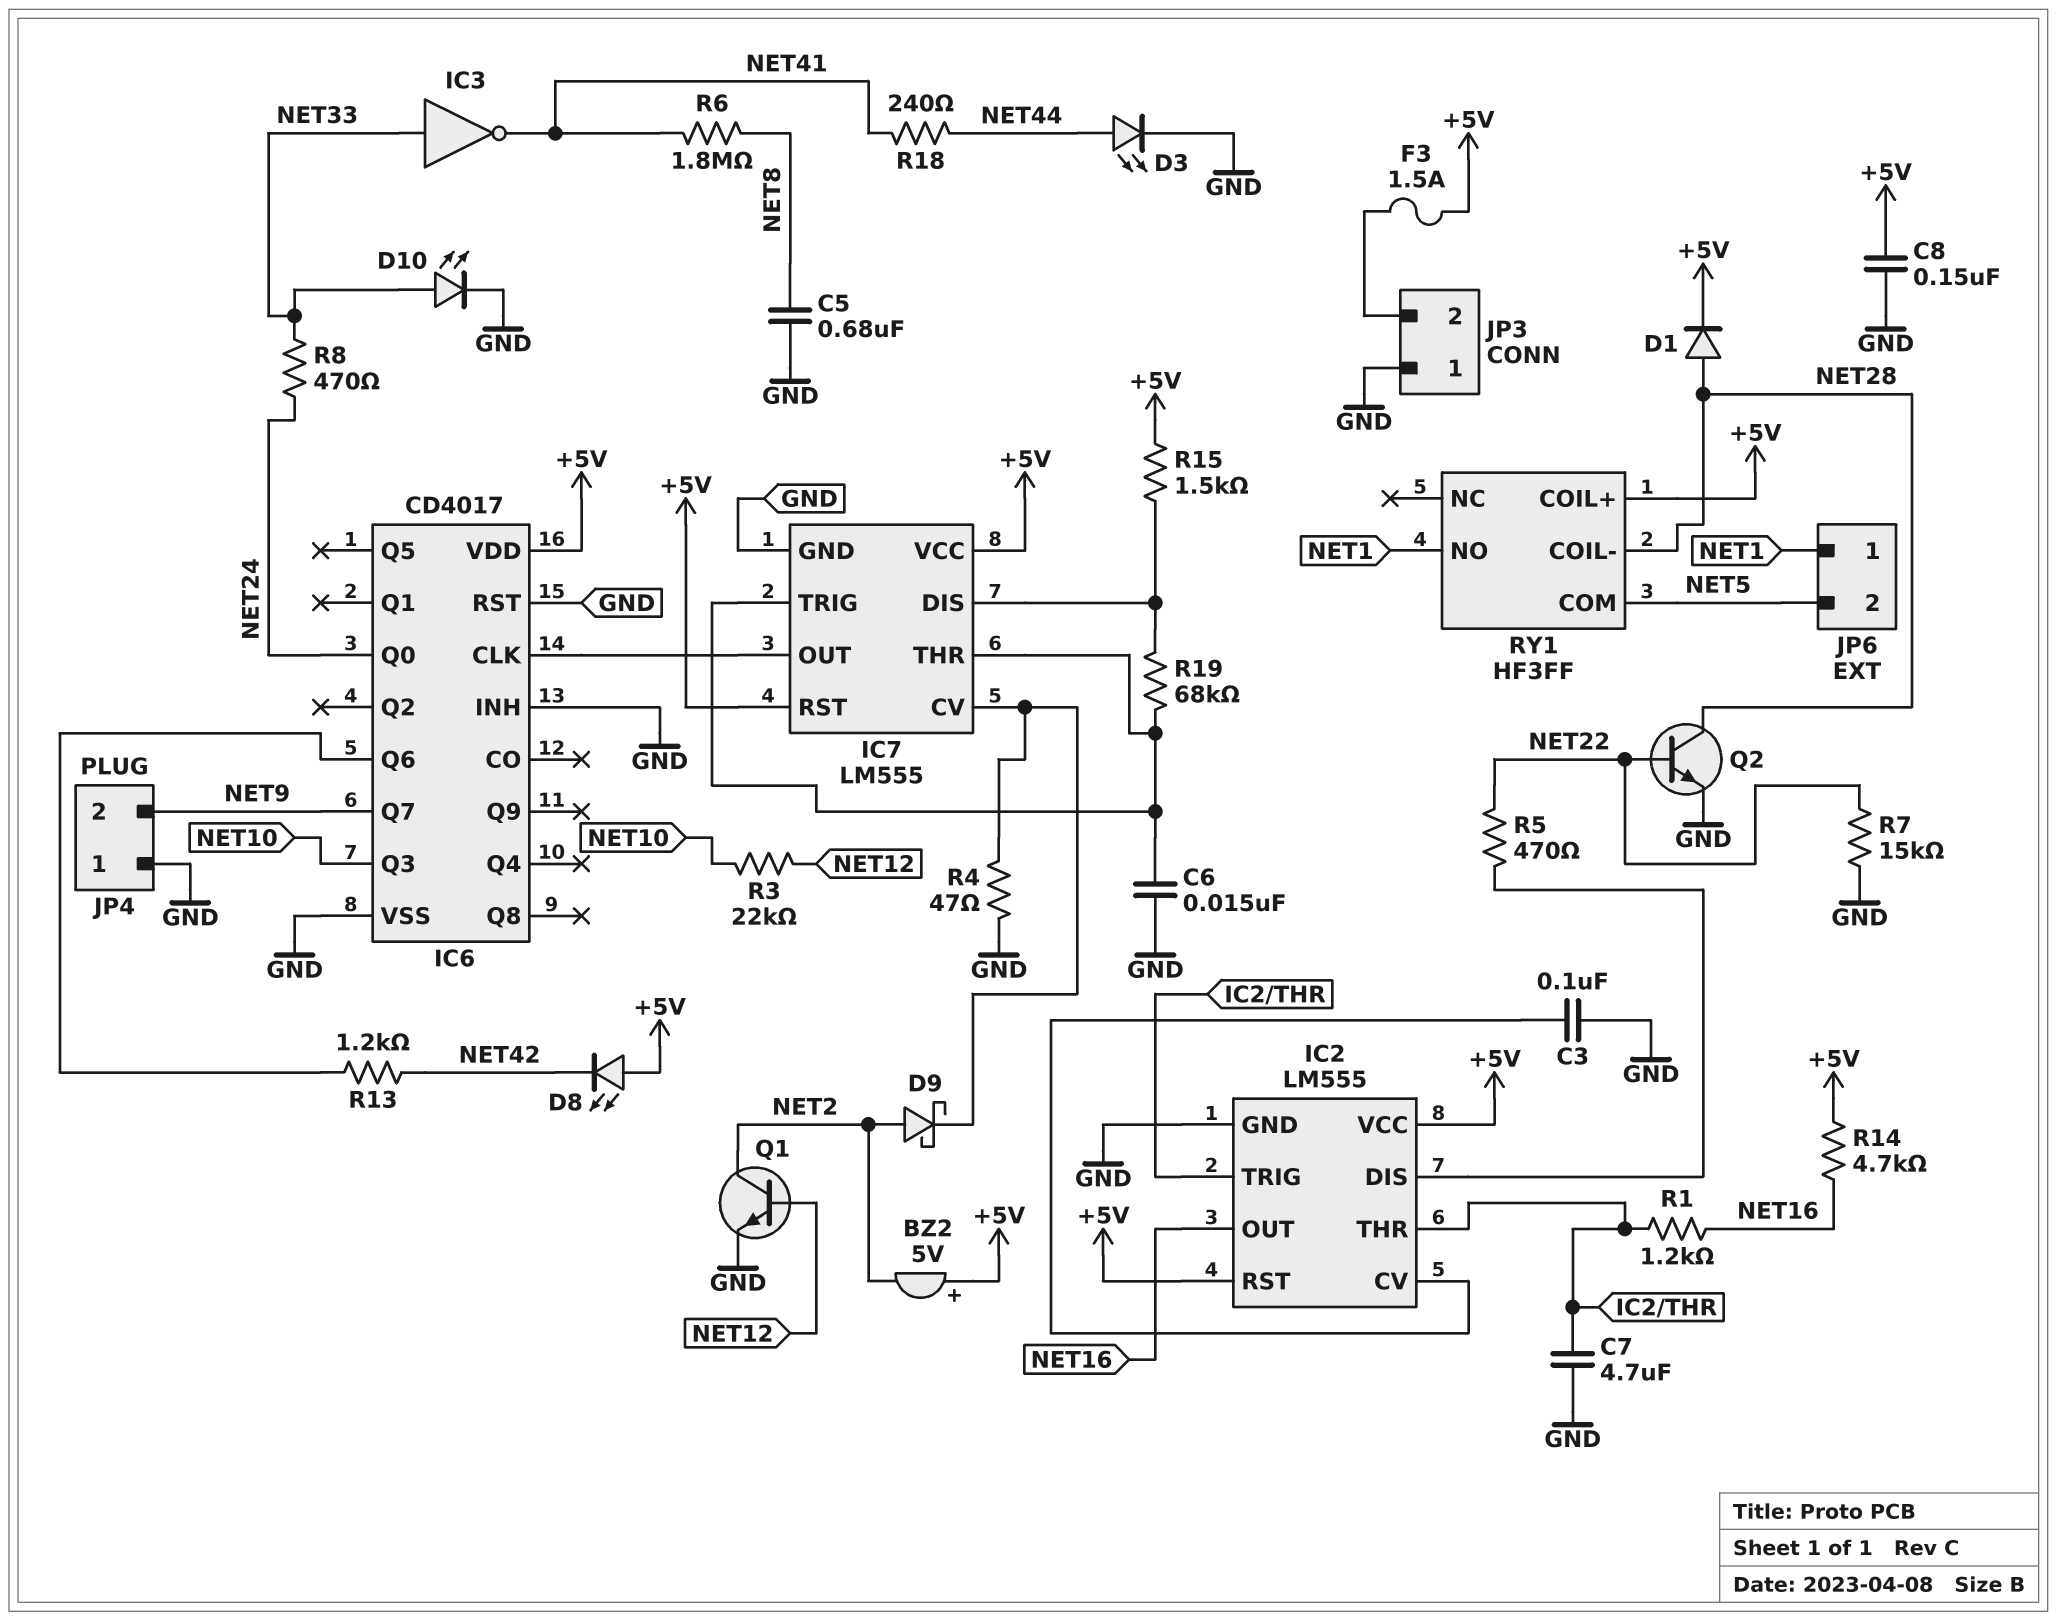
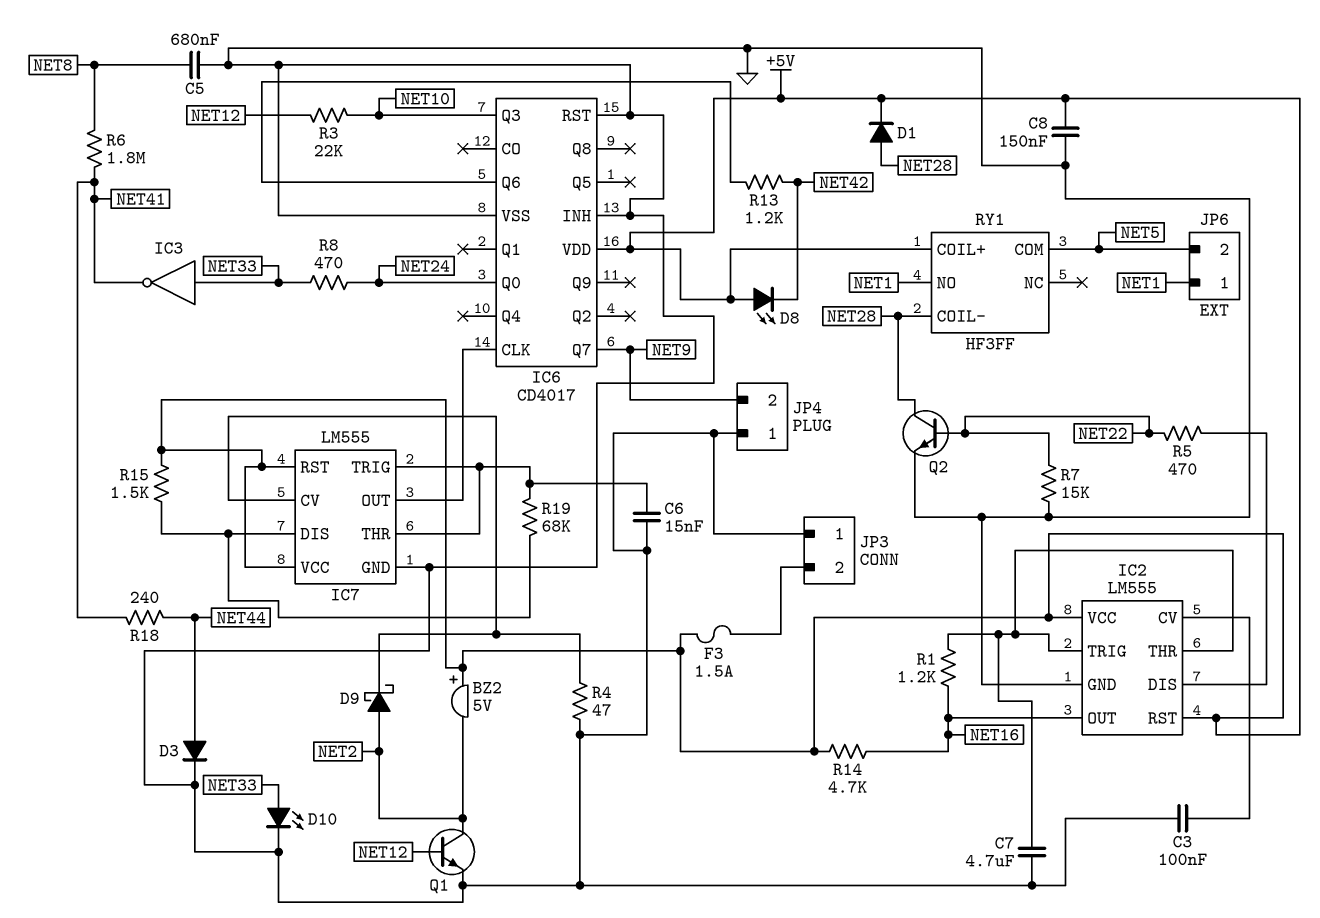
D3: LED (A NET44, K GND) -> diode (A NET44, K GND)

